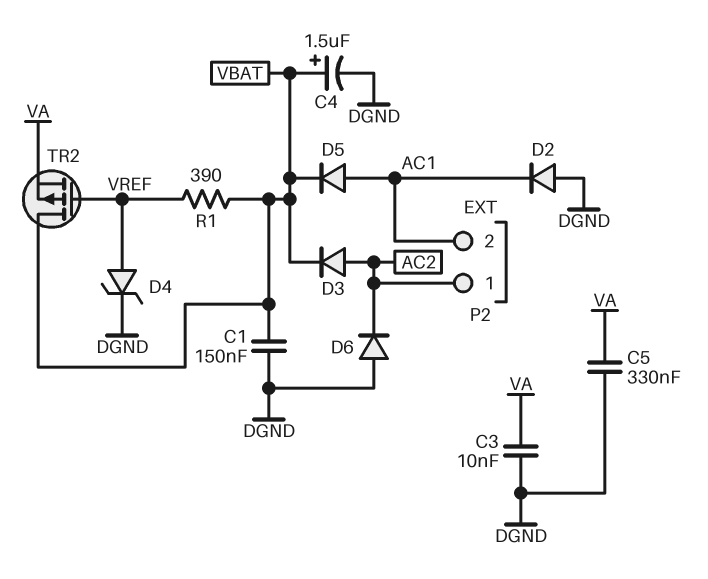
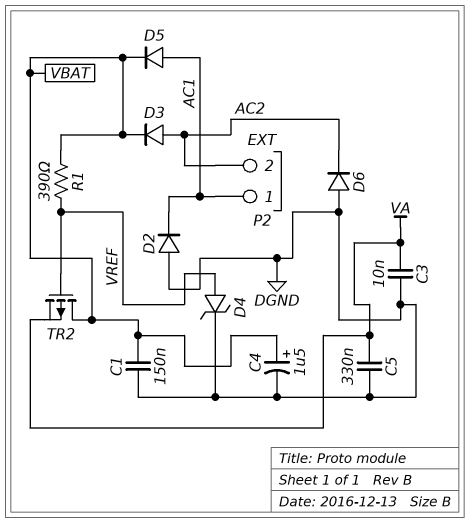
P2 pin 1: AC2 -> AC1
P2 pin 2: AC1 -> AC2

